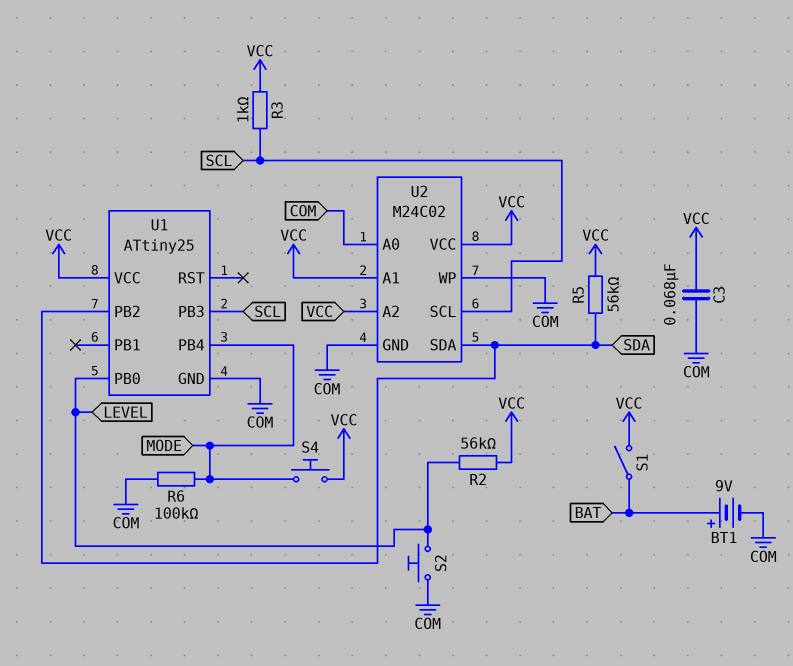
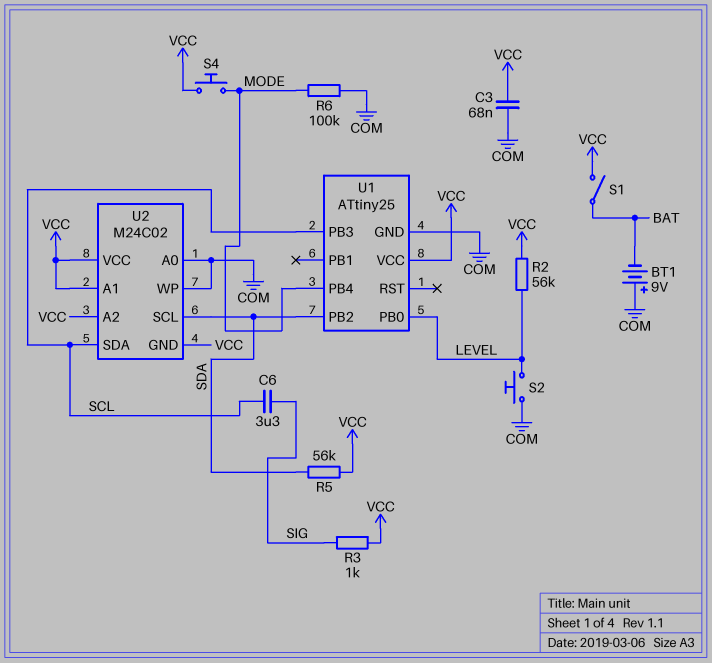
BT1: 9V (plus BAT, minus COM) -> 9V (plus COM, minus BAT)
C6: none -> 3.3uF (SCL, SIG)
R3: 1k (SCL, VCC) -> 1k (SIG, VCC)
U2 pin GND: COM -> VCC
U2 pin SCL: SCL -> SDA
U2 pin SDA: SDA -> SCL

